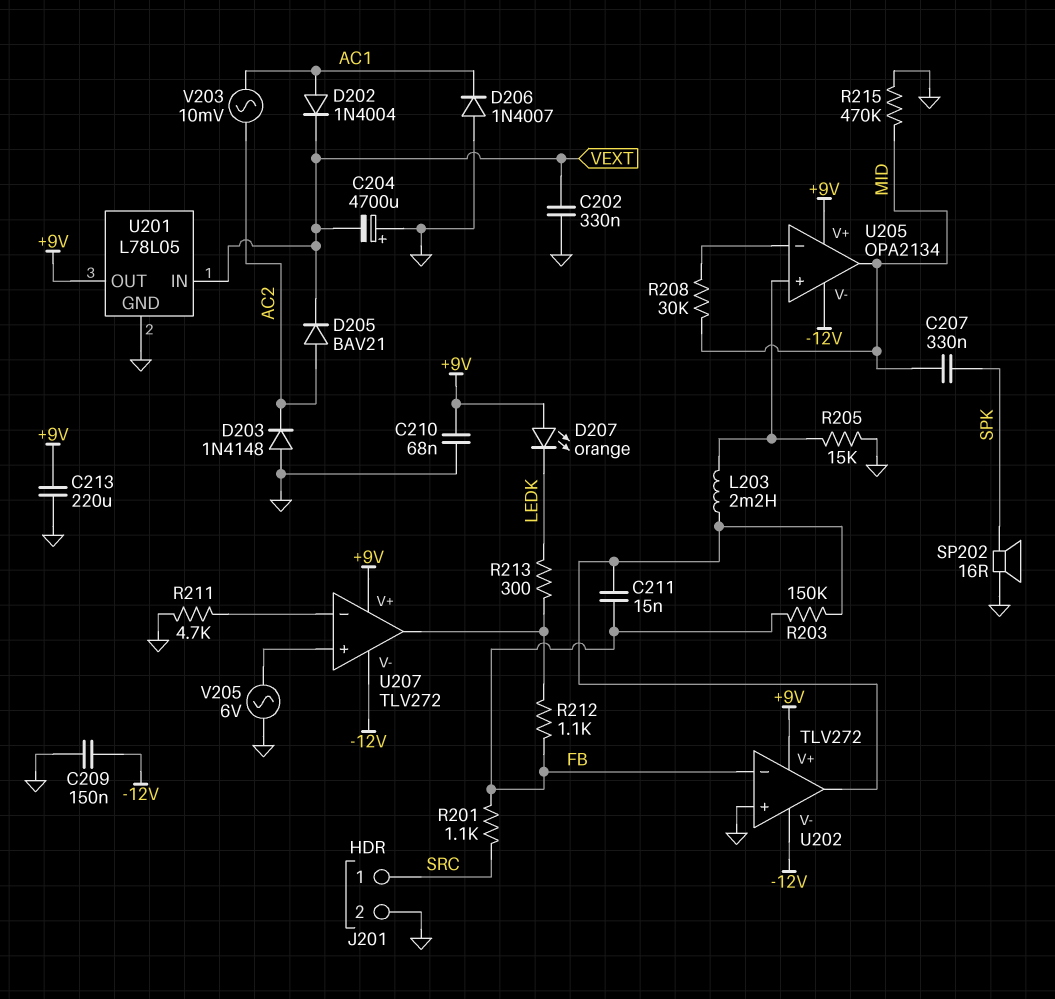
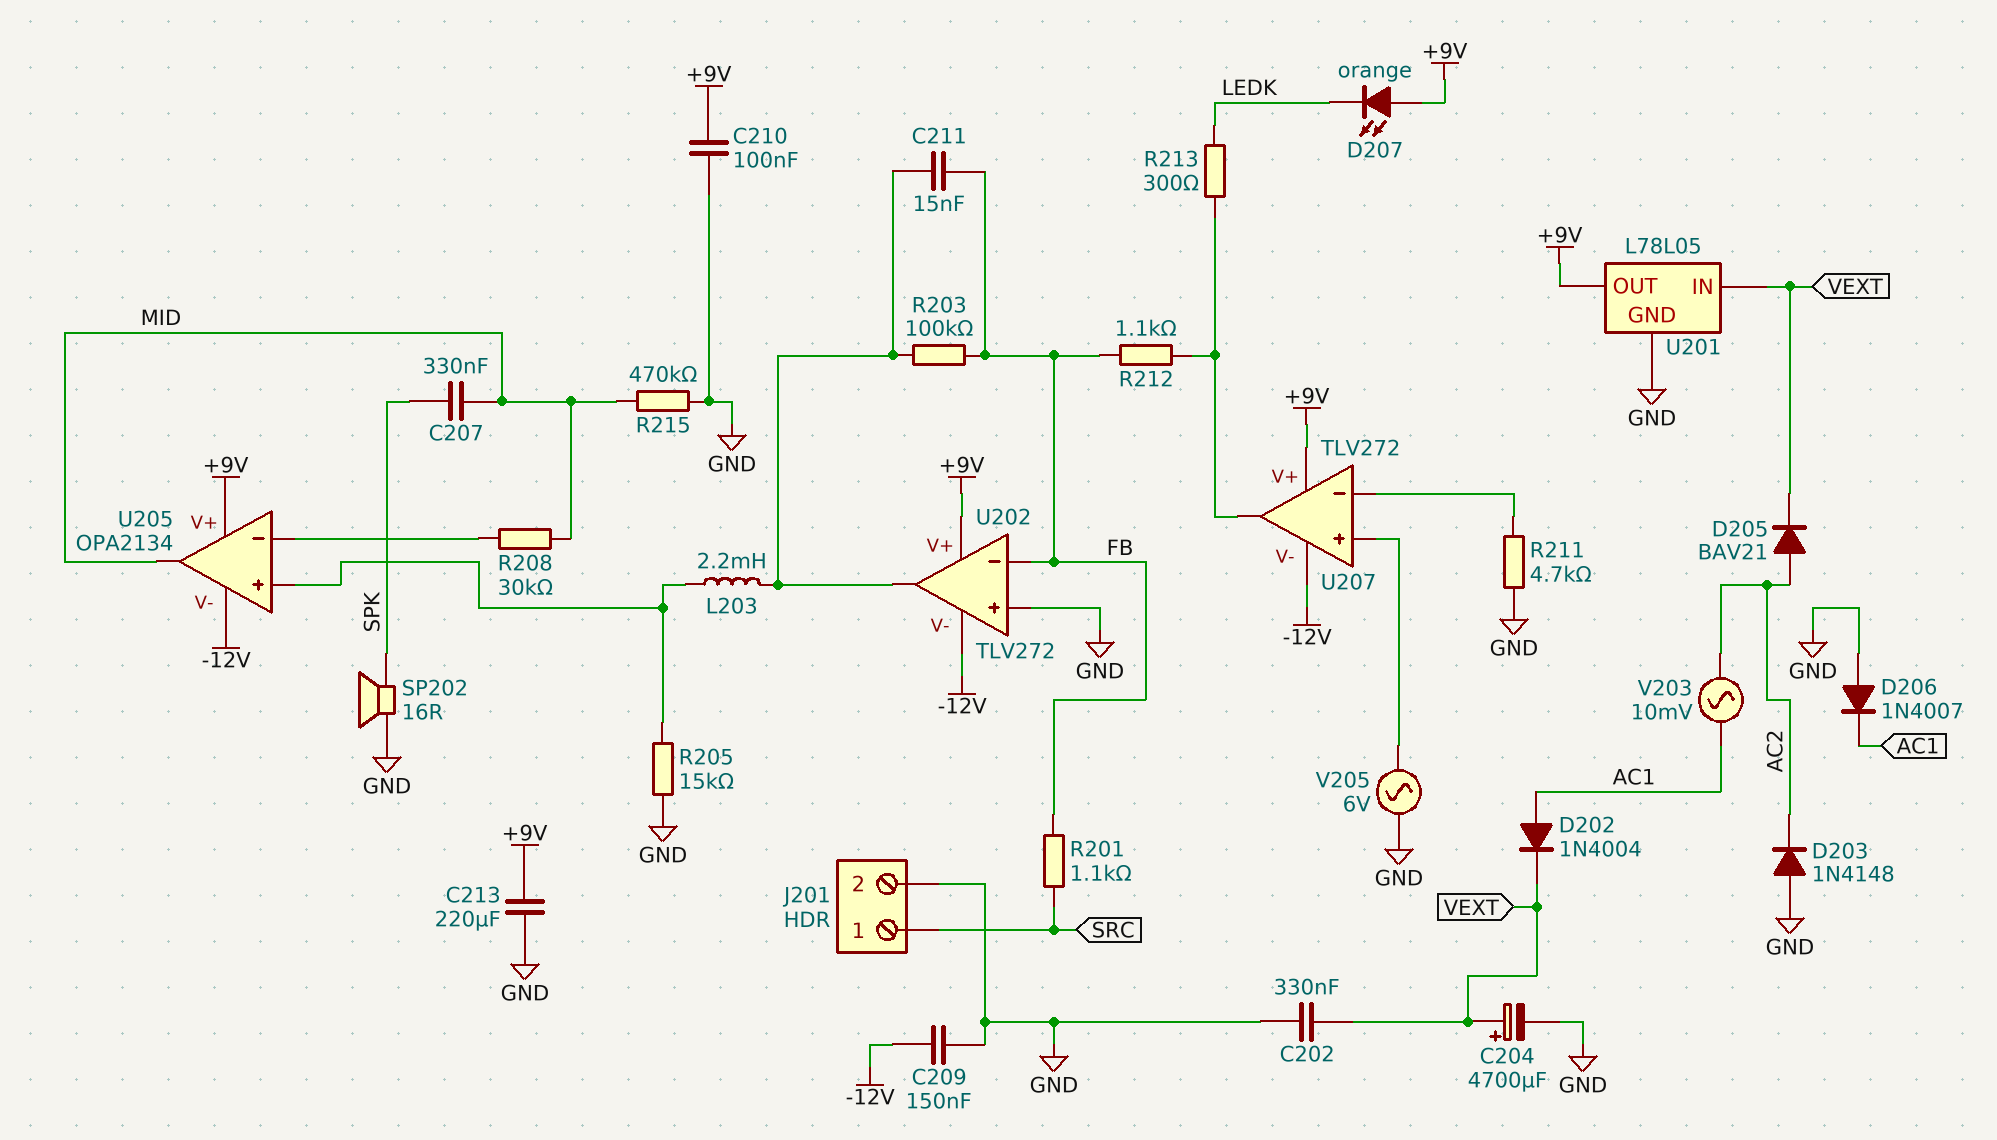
C204: 4700uF (plus GND, minus VEXT) -> 4700uF (plus VEXT, minus GND)
C210: 68nF (+9V, GND) -> 100nF (+9V, GND)
R203: 150k (FB, U202/out) -> 100k (FB, U202/out)

